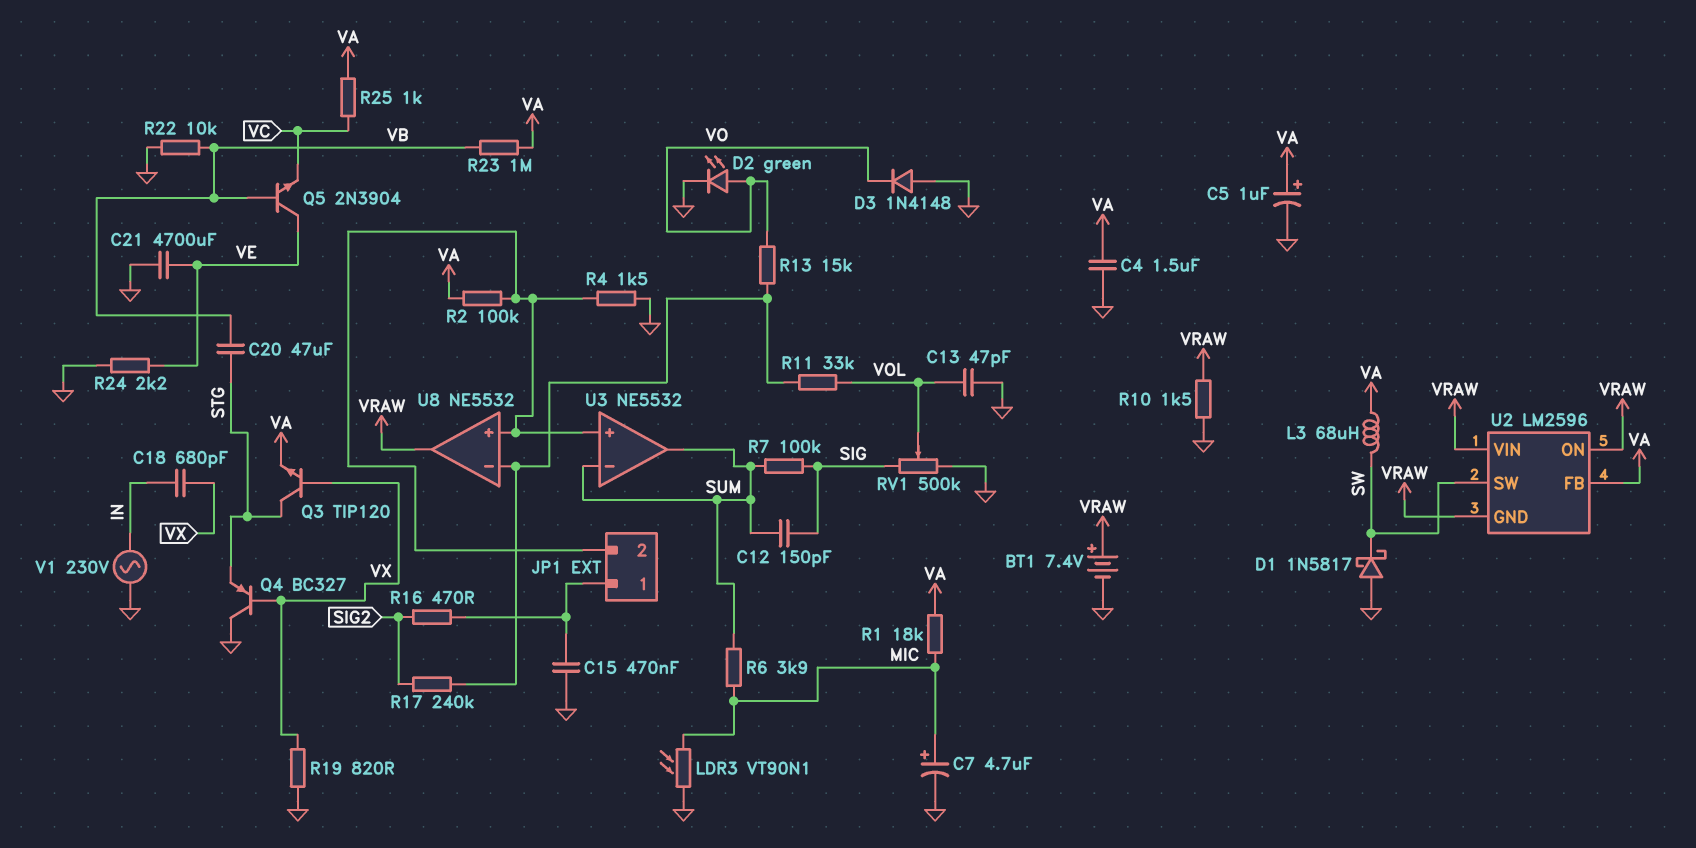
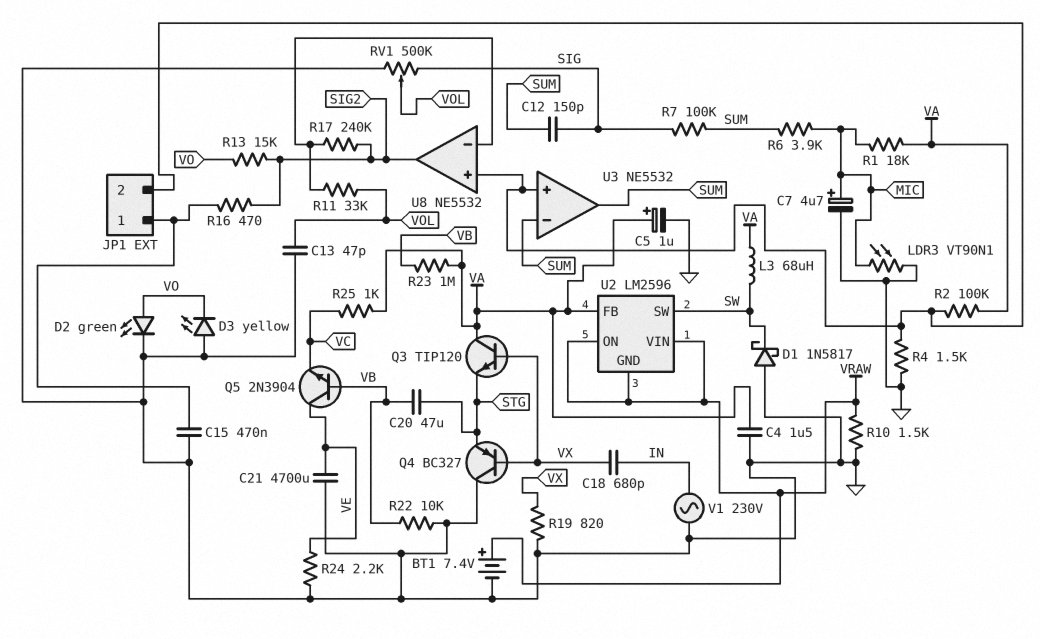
D3: diode 1N4148 (A GND, K VO) -> LED yellow (A GND, K VO)
Q3: NPN TIP120 (B VX, C STG, E VA) -> NPN TIP120 (B VX, C VA, E STG)
R13: 15k (U8/in-, VO) -> 15k (SIG2, VO)
U8 pin out: VRAW -> SIG2

